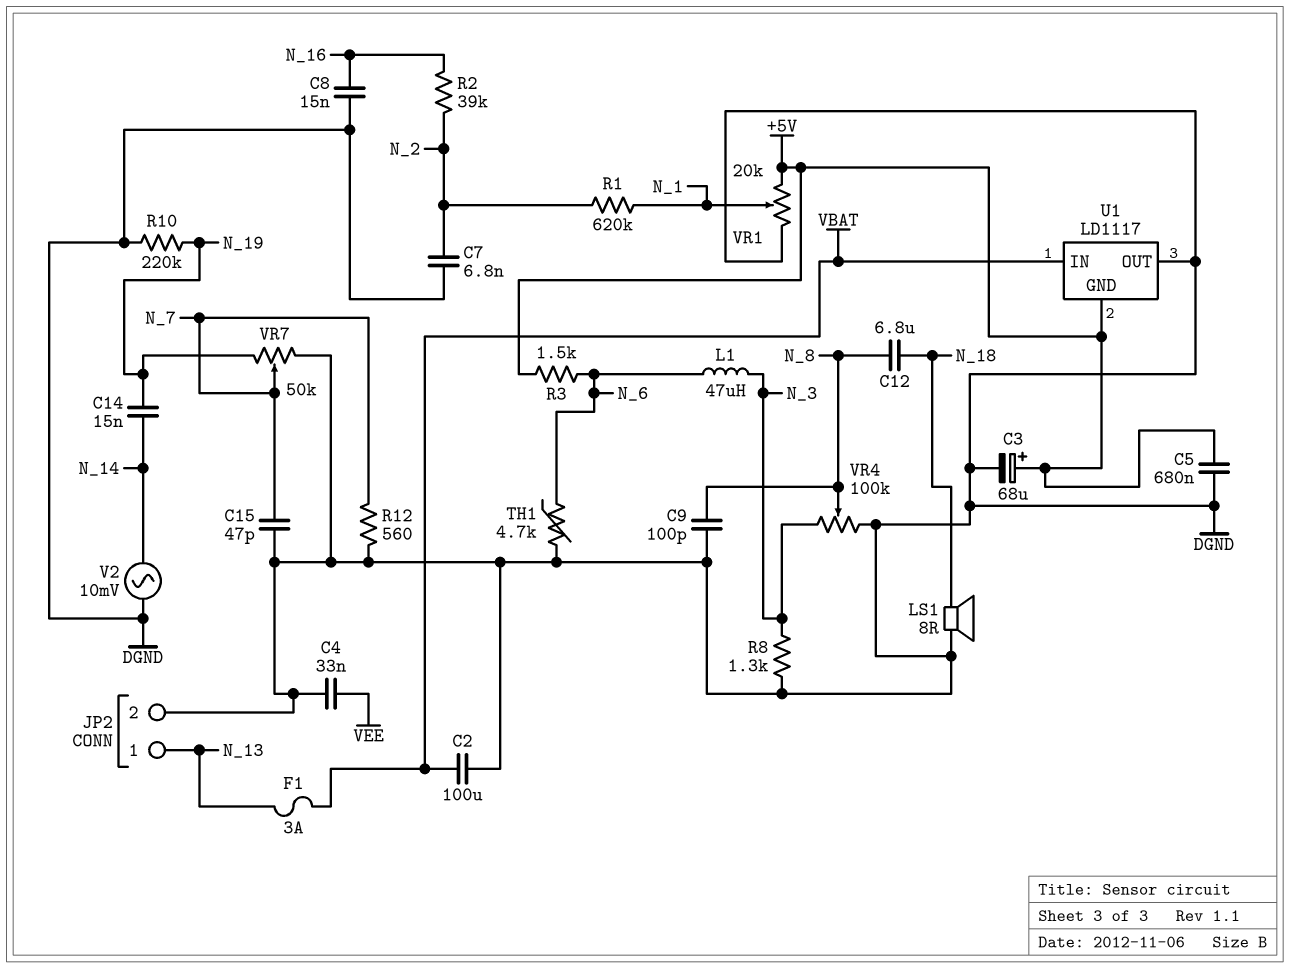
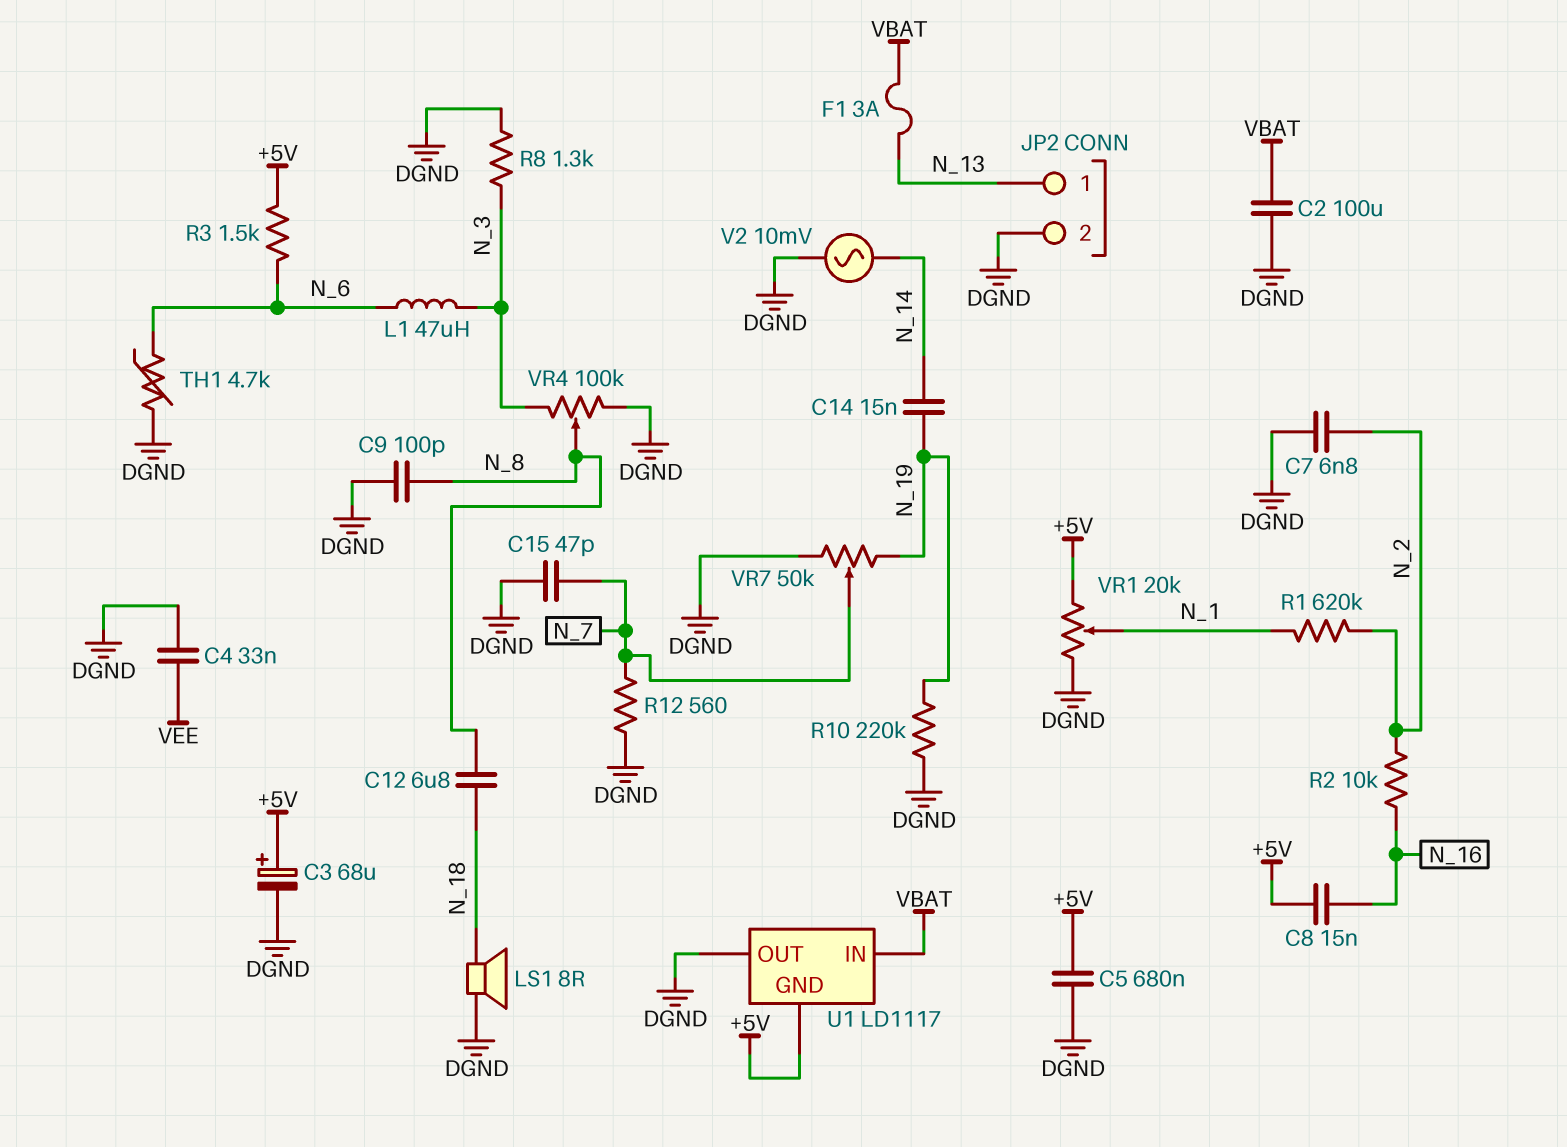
C8: 15nF (DGND, N_16) -> 15nF (+5V, N_16)
R2: 39k (N_2, N_16) -> 10k (N_2, N_16)

